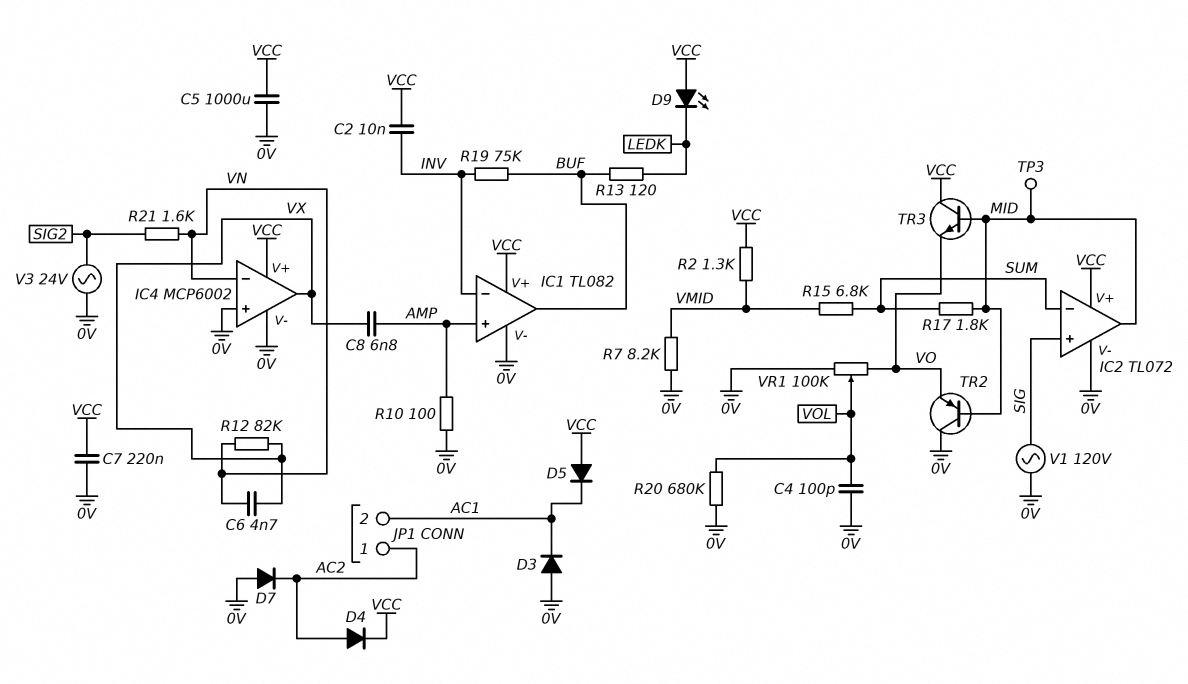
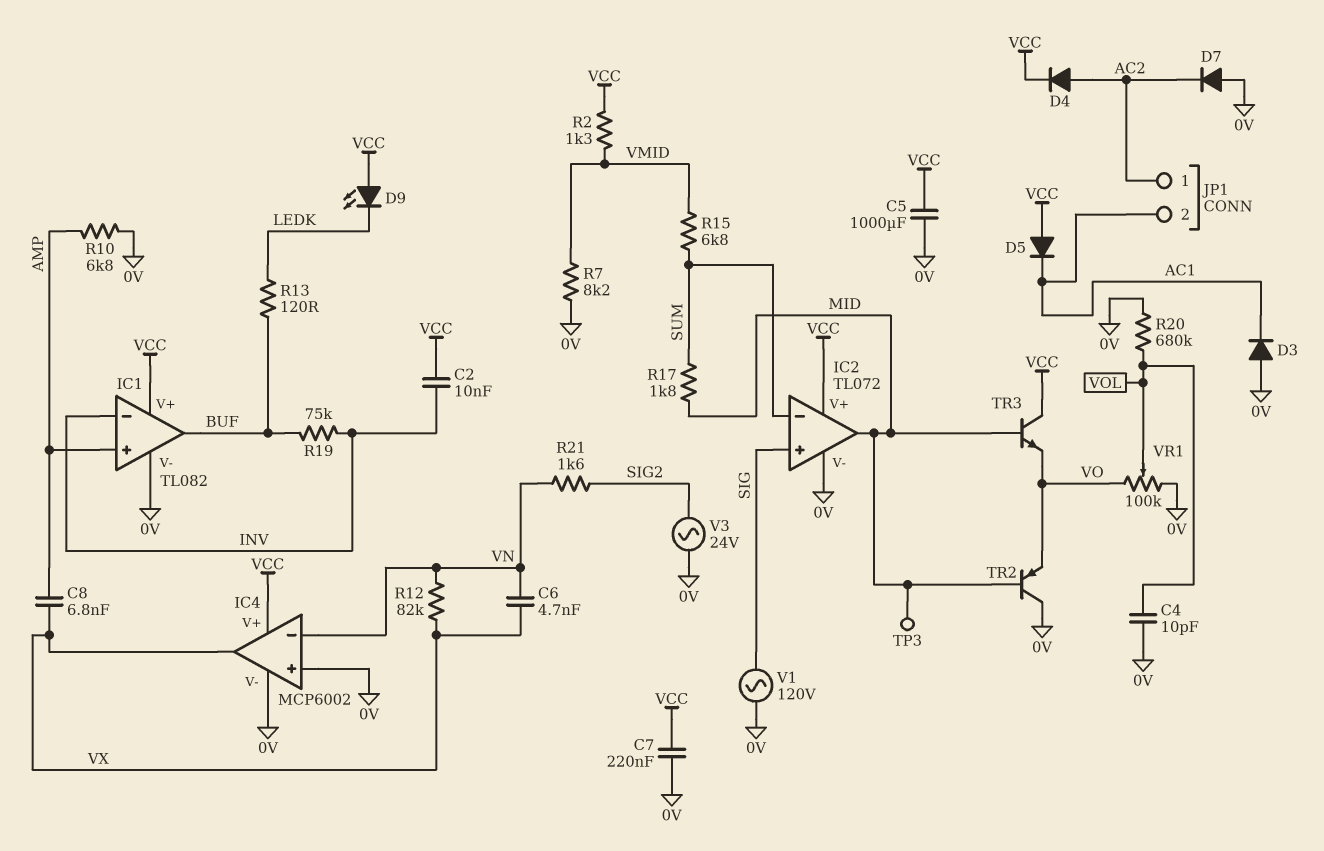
C4: 100pF (0V, VOL) -> 10pF (0V, VOL)
R10: 100 (0V, AMP) -> 6.8k (0V, AMP)

